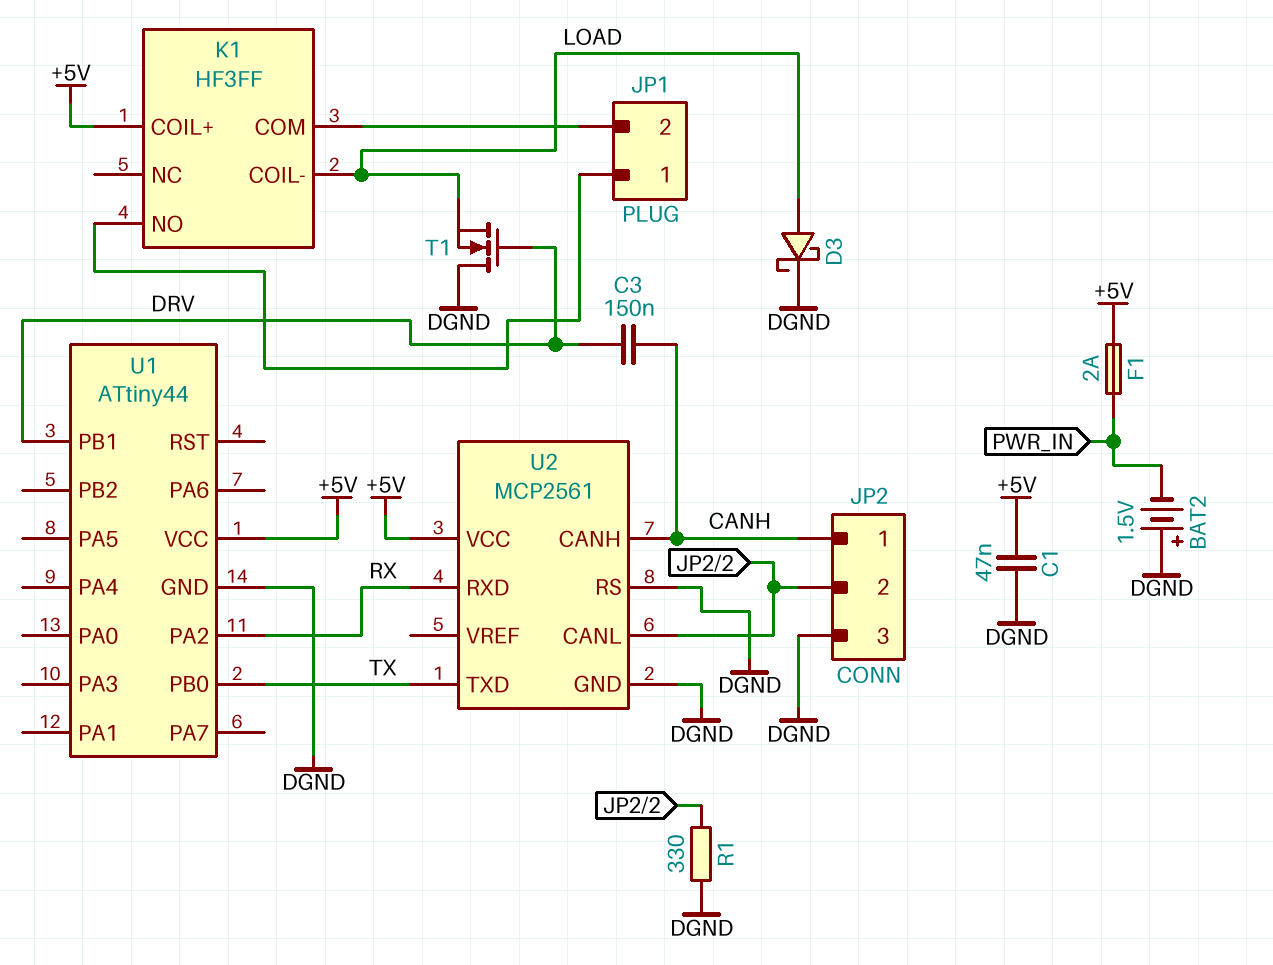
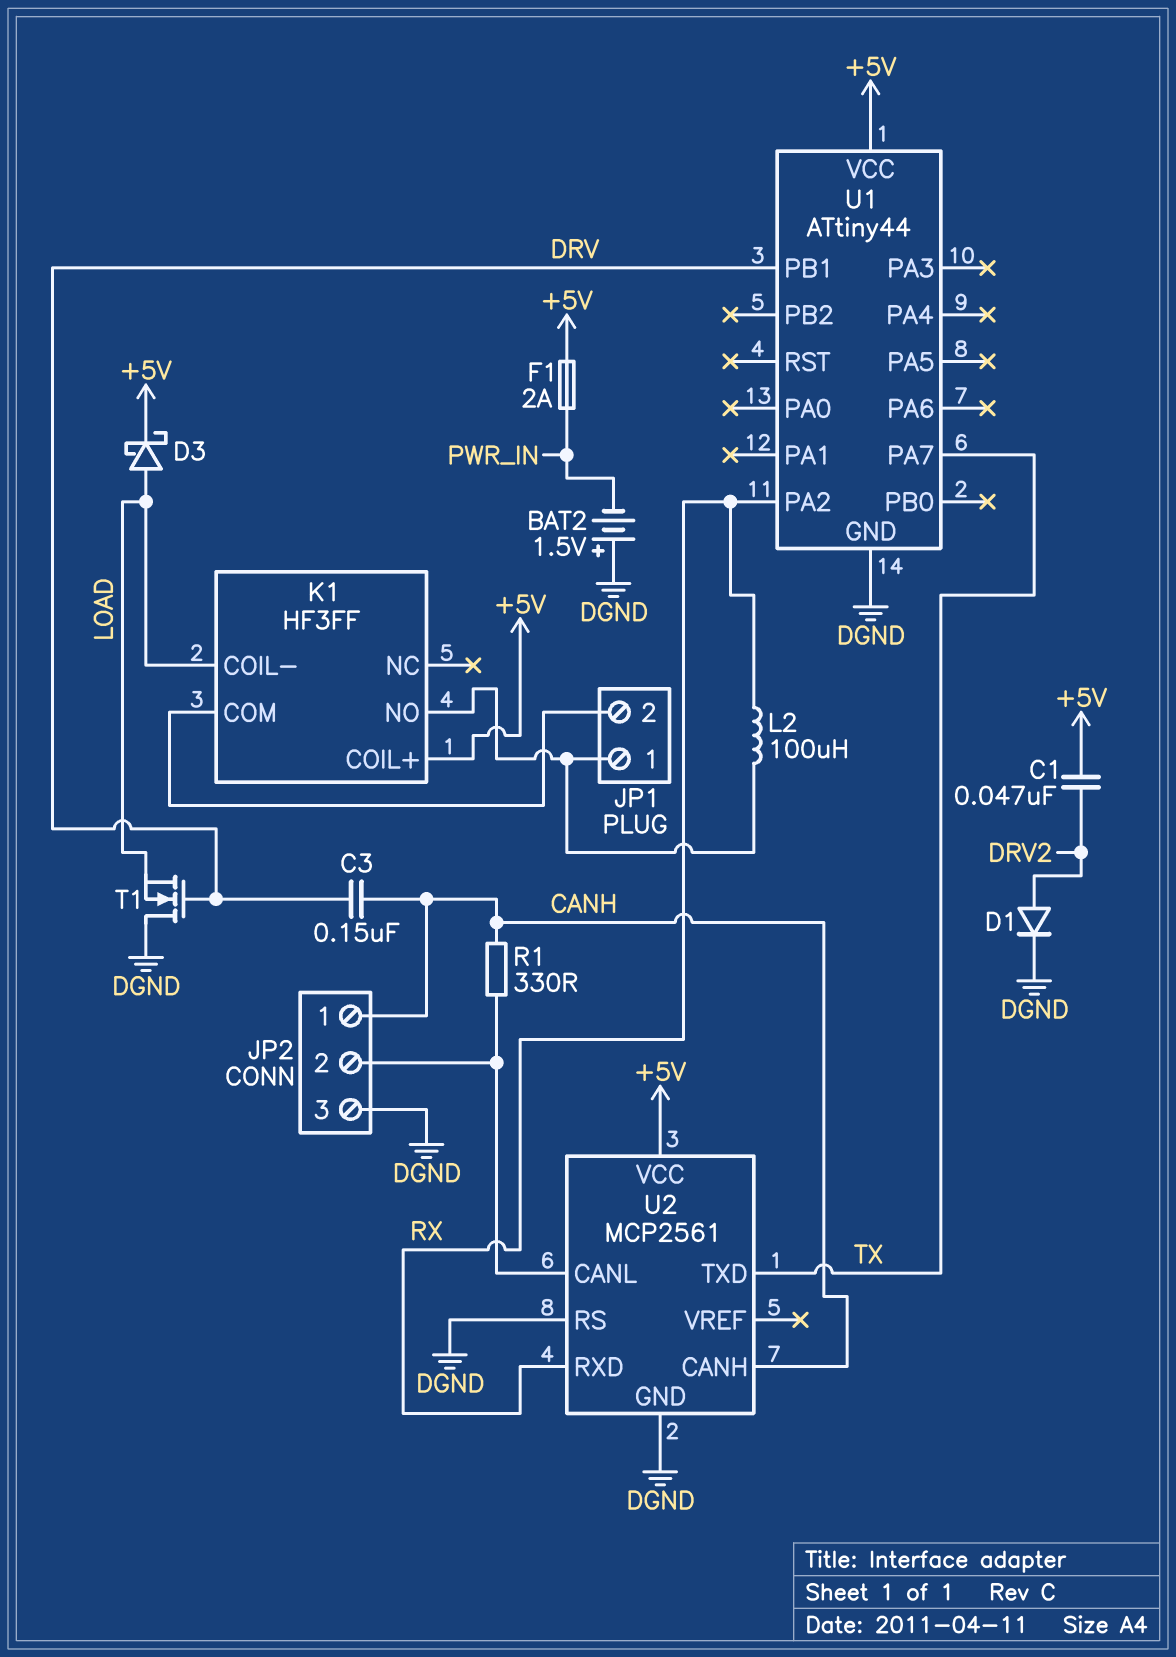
C1: 47nF (+5V, DGND) -> 47nF (+5V, DRV2)
D1: none -> diode (A DRV2, K DGND)
D3: schottky (A LOAD, K DGND) -> schottky (A LOAD, K +5V)
L2: none -> 100uH (JP1/1, RX)
R1: 330 (DGND, JP2/2) -> 330 (CANH, JP2/2)
U1 pin PA7: none -> TX
U1 pin PB0: TX -> none

